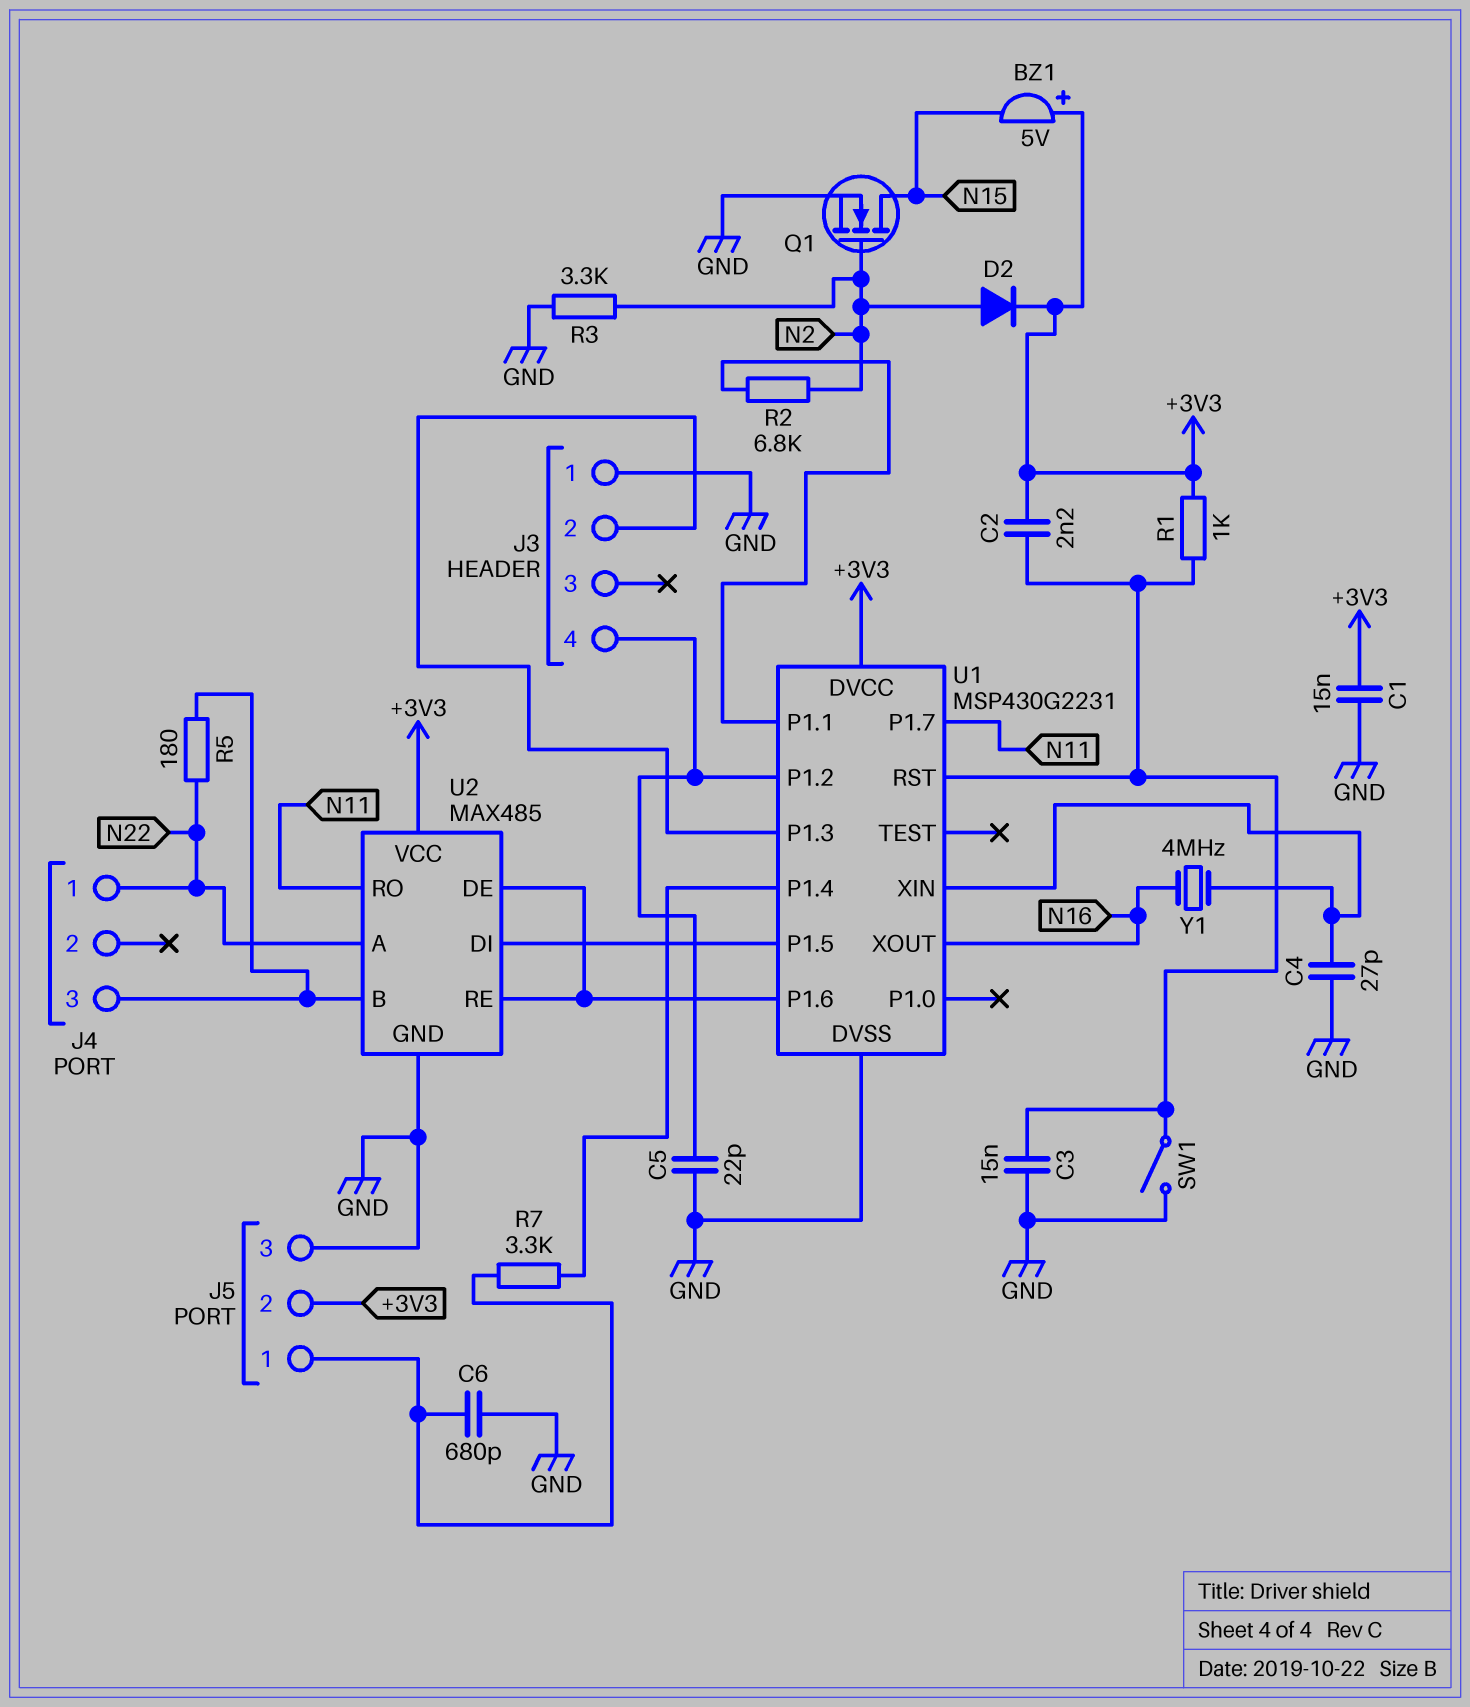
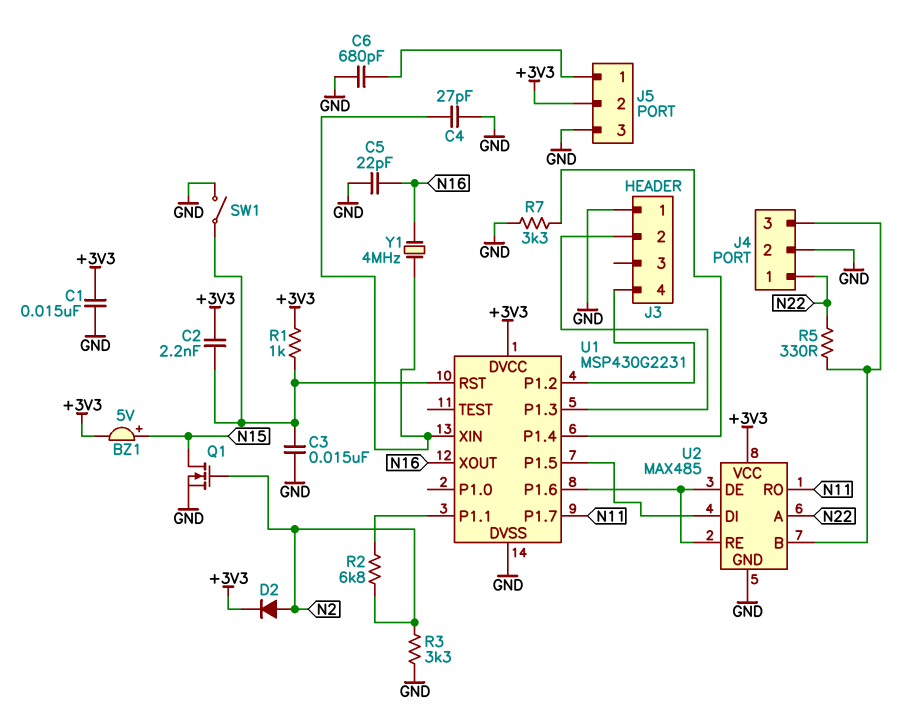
BZ1: buzzer 5V (plus +3V3, minus N15) -> buzzer 5V (plus N15, minus +3V3)
C5: 22pF (GND, J3/4) -> 22pF (GND, N16)
J4 pin 2: none -> GND
R5: 180 (J4/3, N22) -> 330 (J4/3, N22)
R7: 3.3k (J5/1, U1/P1.4) -> 3.3k (GND, U1/P1.4)

